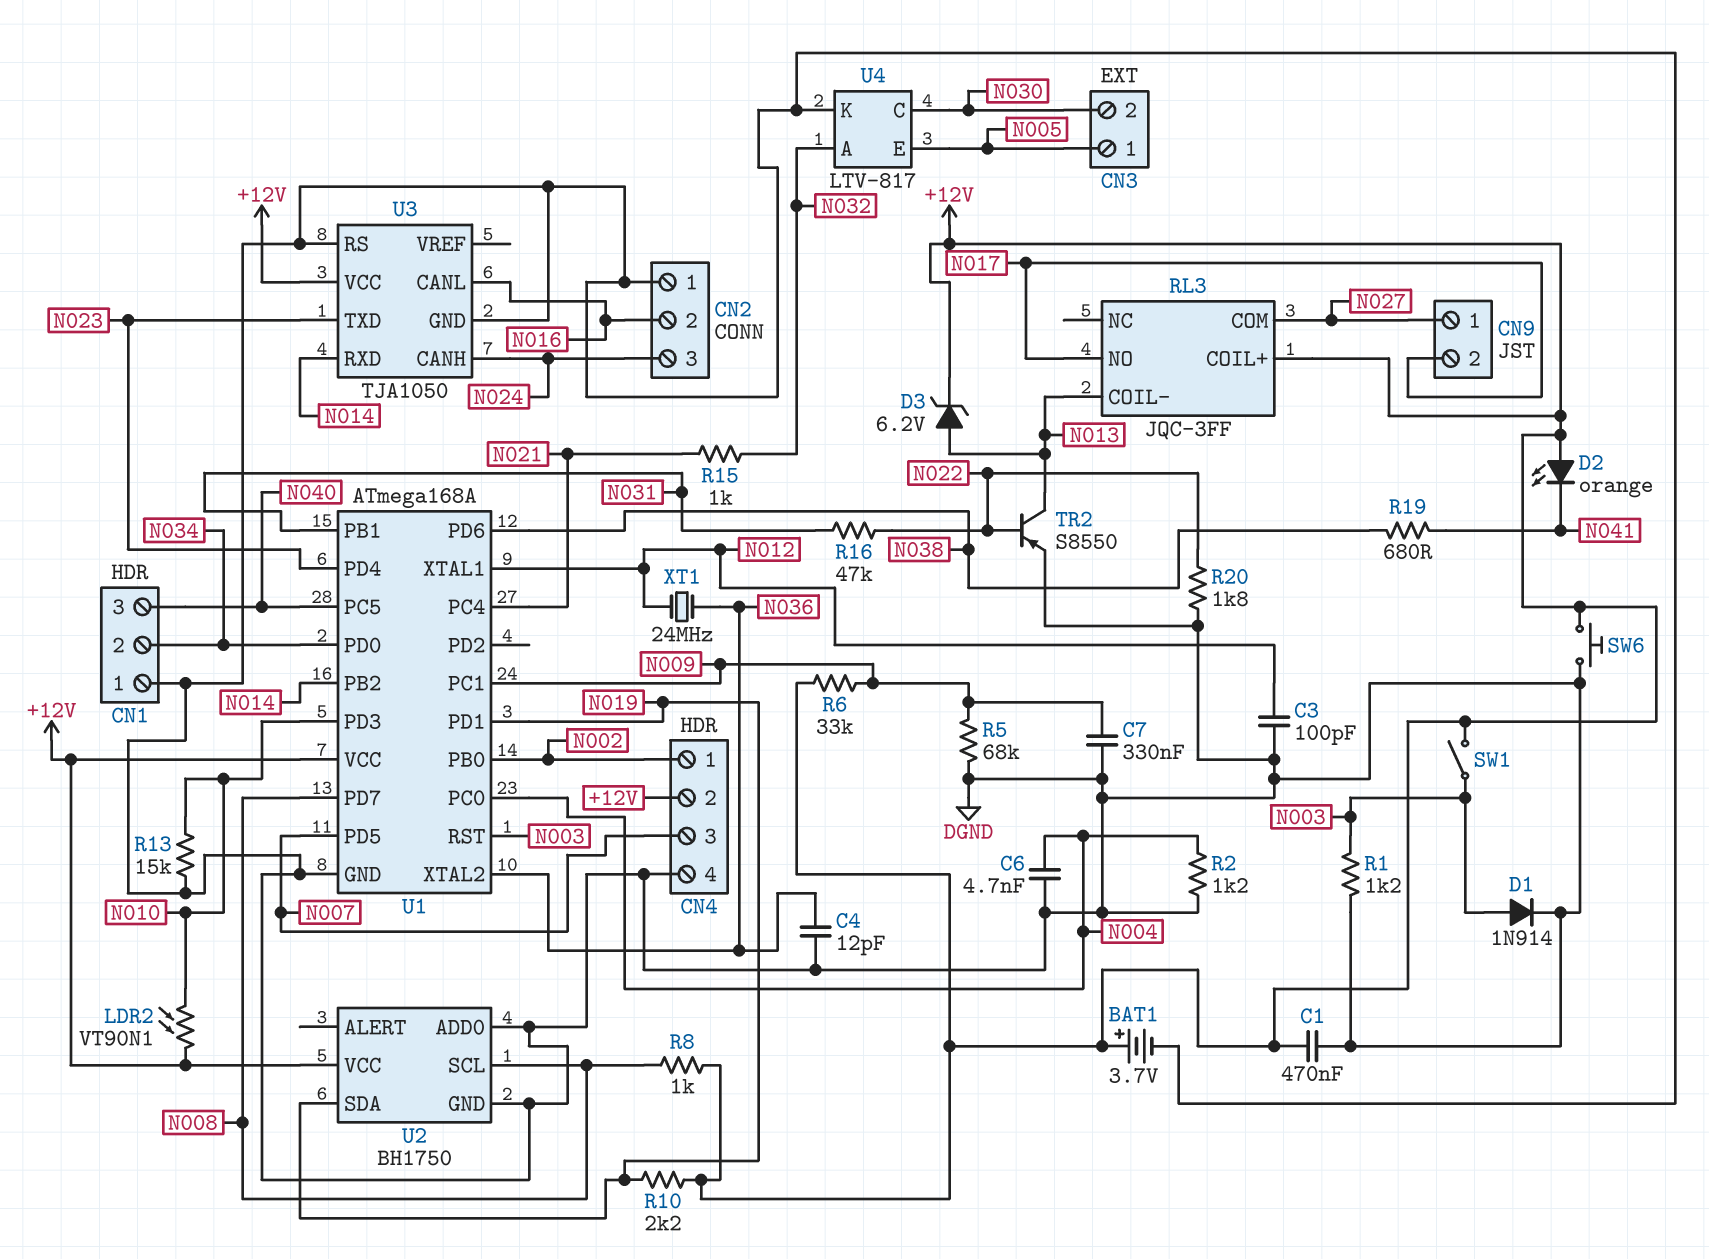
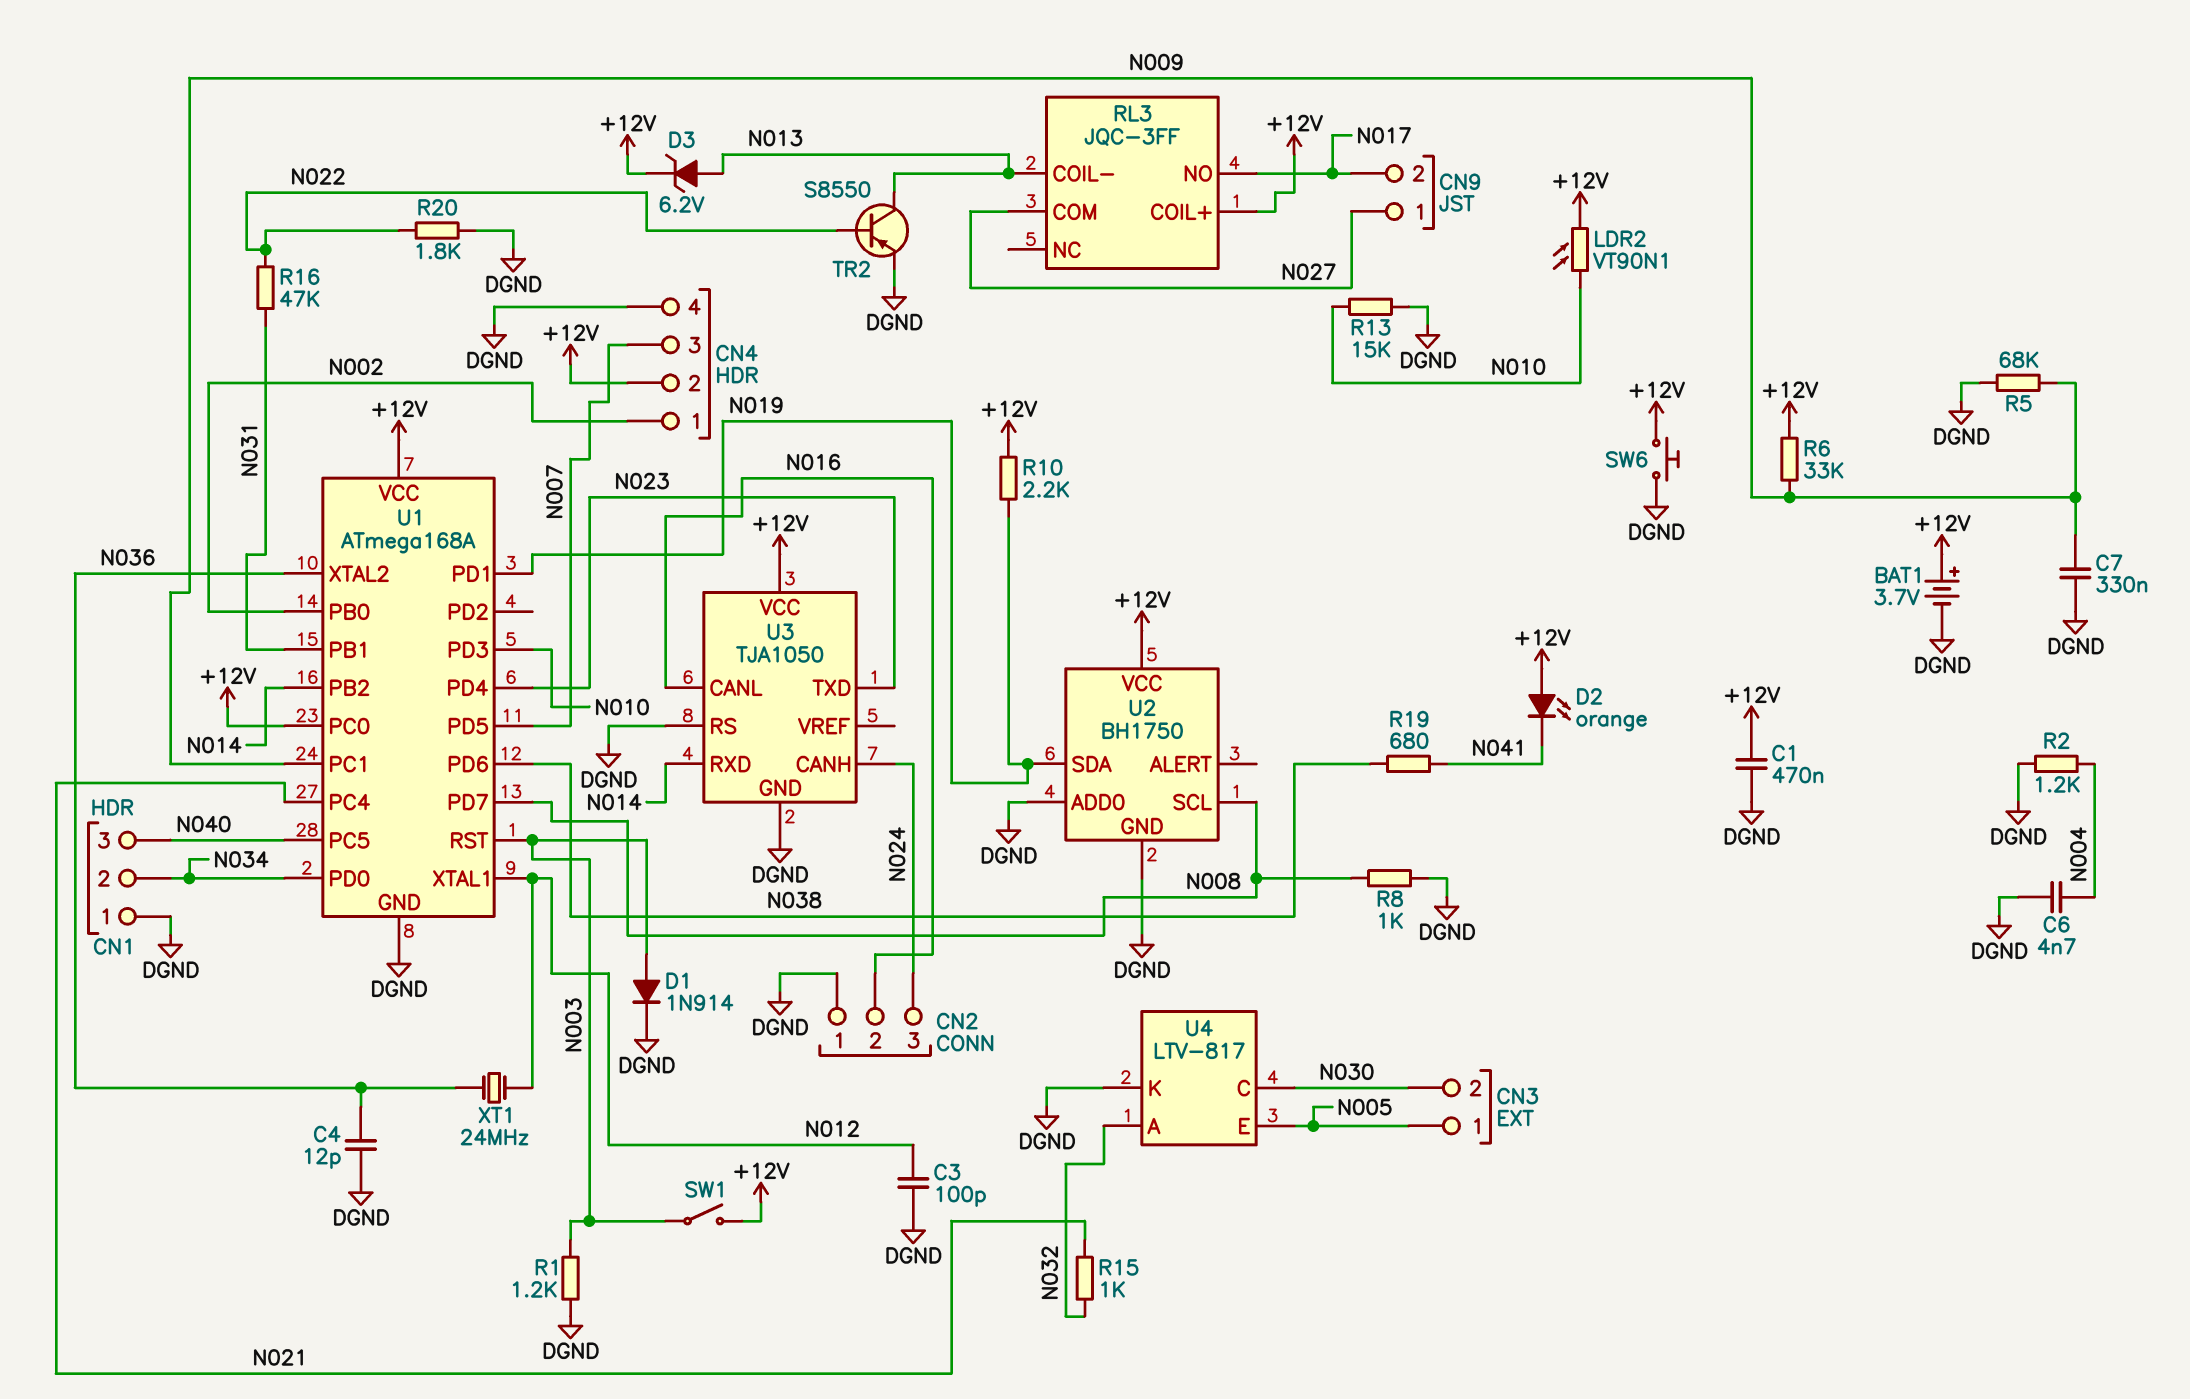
R8: 1k (+12V, N008) -> 1k (DGND, N008)
U1 pin PC0: N004 -> +12V

